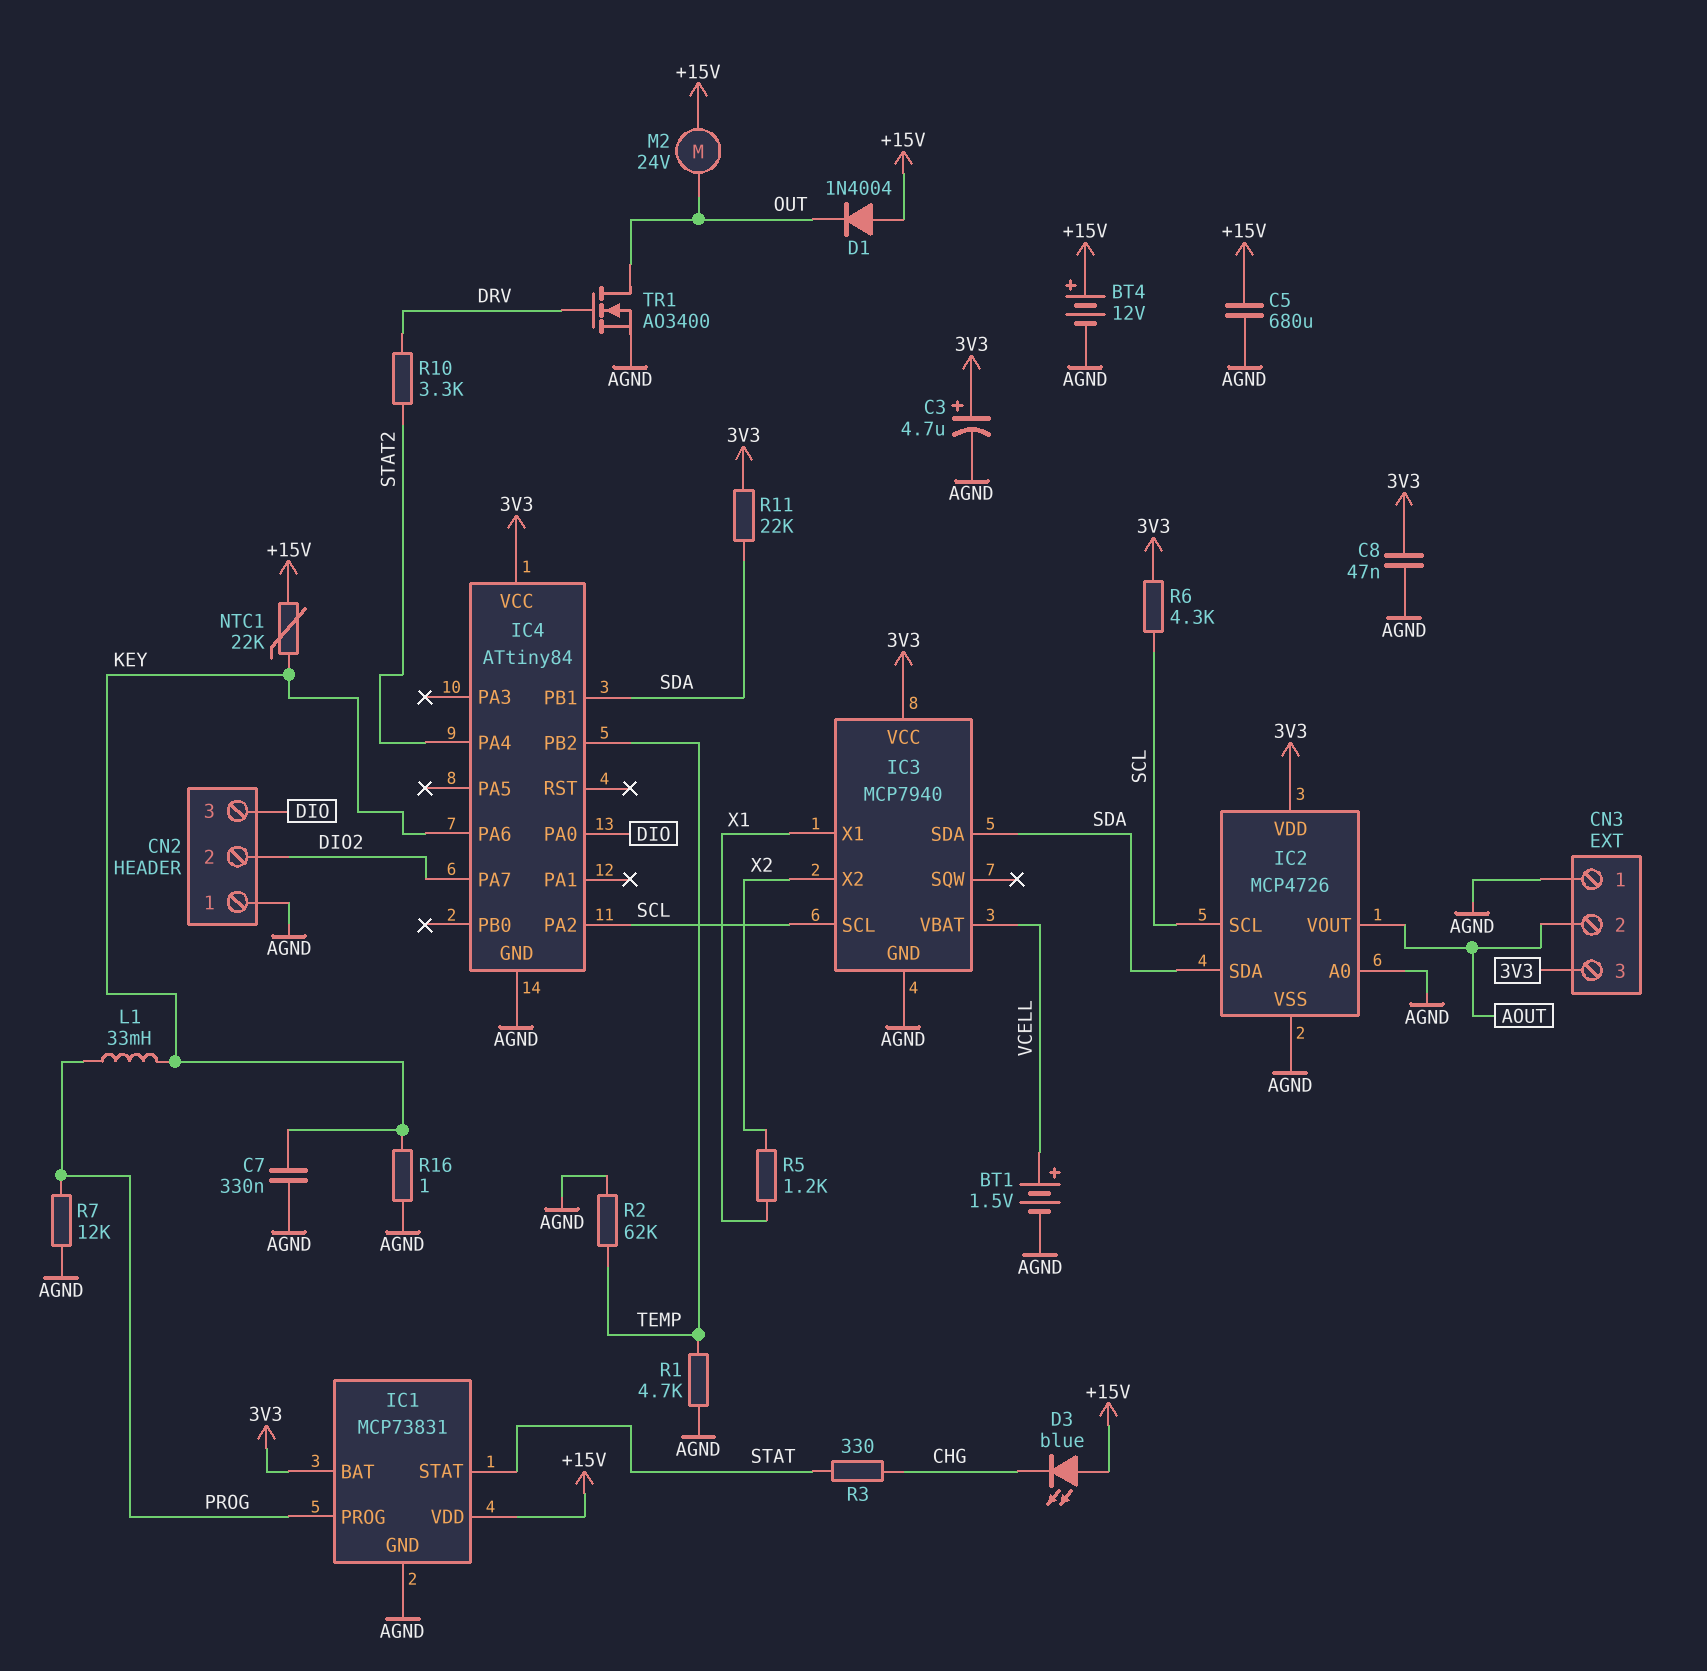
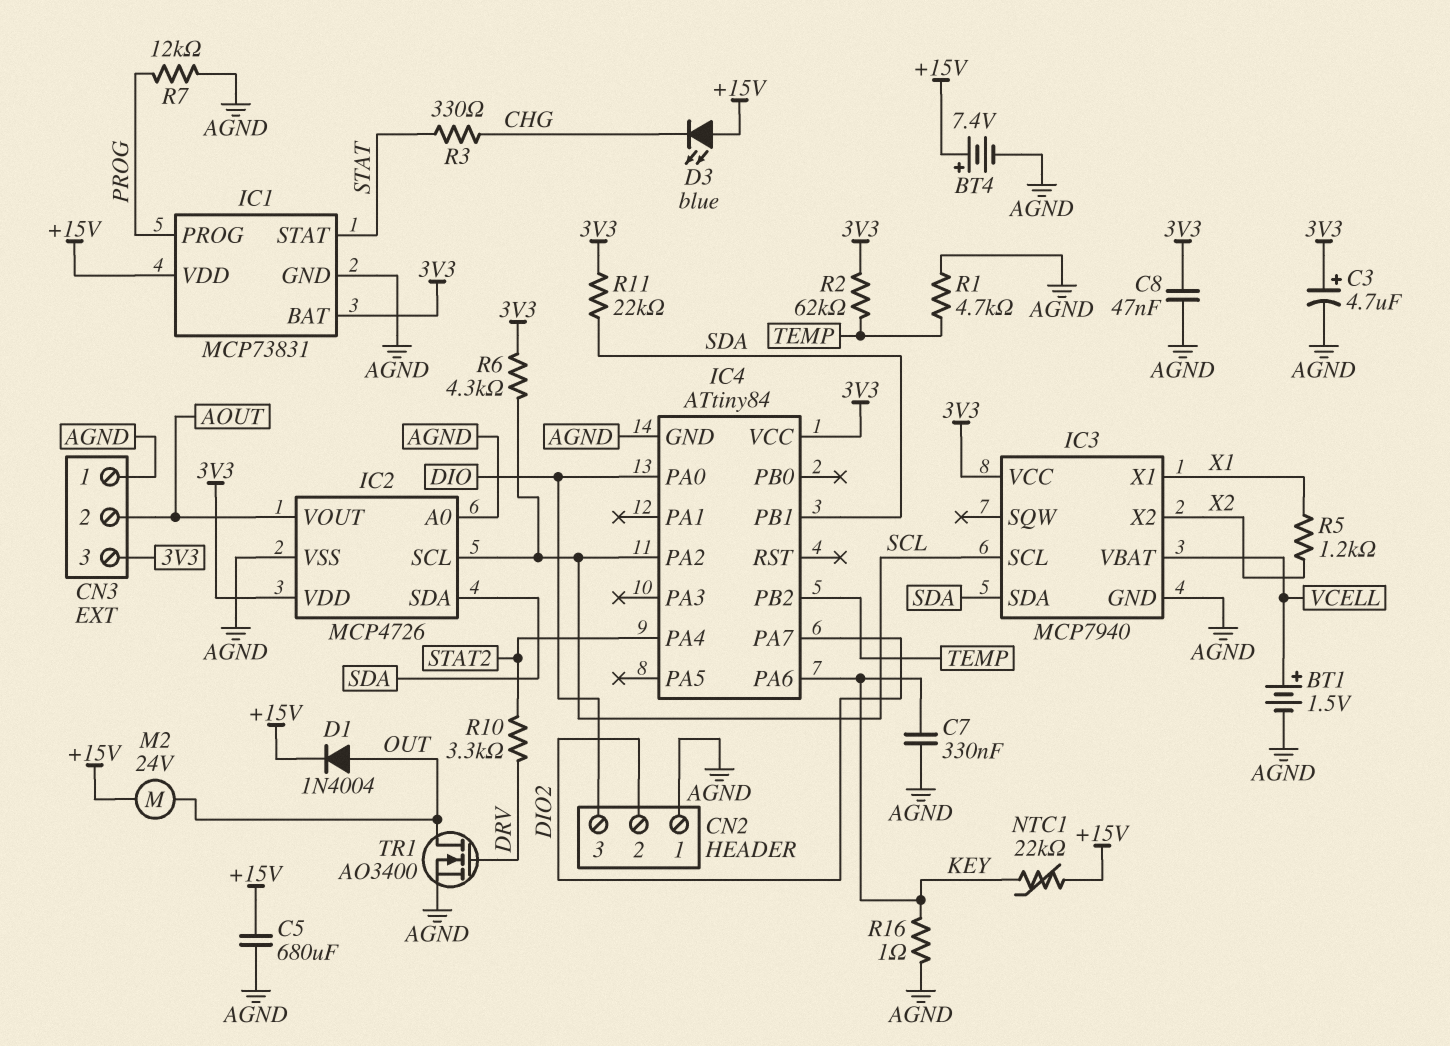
BT4: 12V (plus +15V, minus AGND) -> 7.4V (plus +15V, minus AGND)
D1: diode 1N4004 (A +15V, K OUT) -> diode 1N4004 (A OUT, K +15V)
L1: 33mH (KEY, PROG) -> none
R2: 62k (AGND, TEMP) -> 62k (3V3, TEMP)

